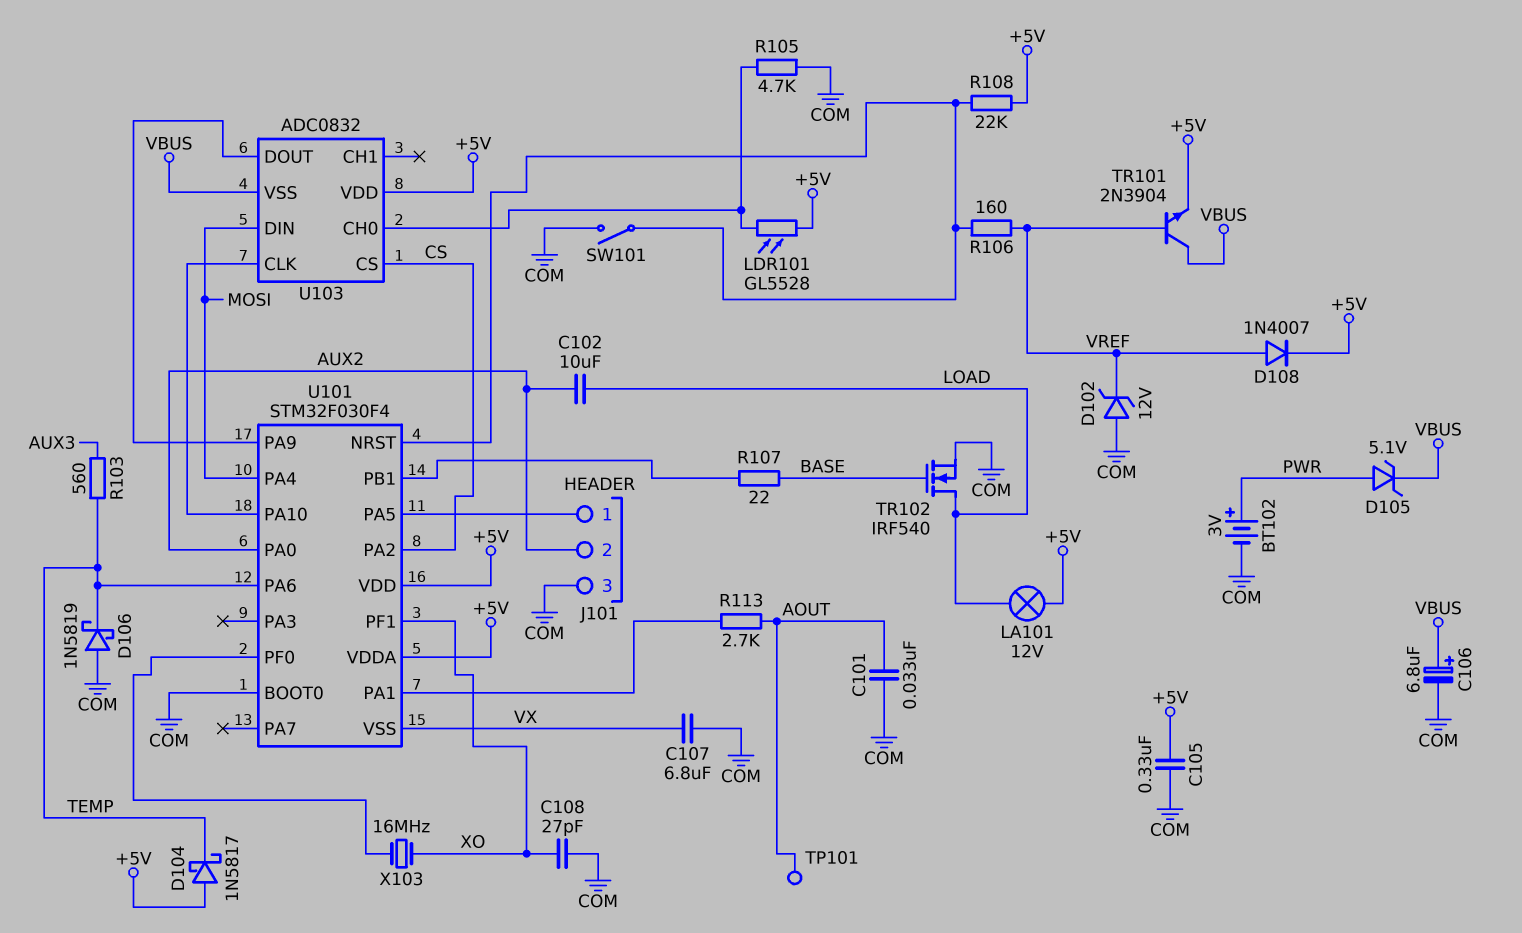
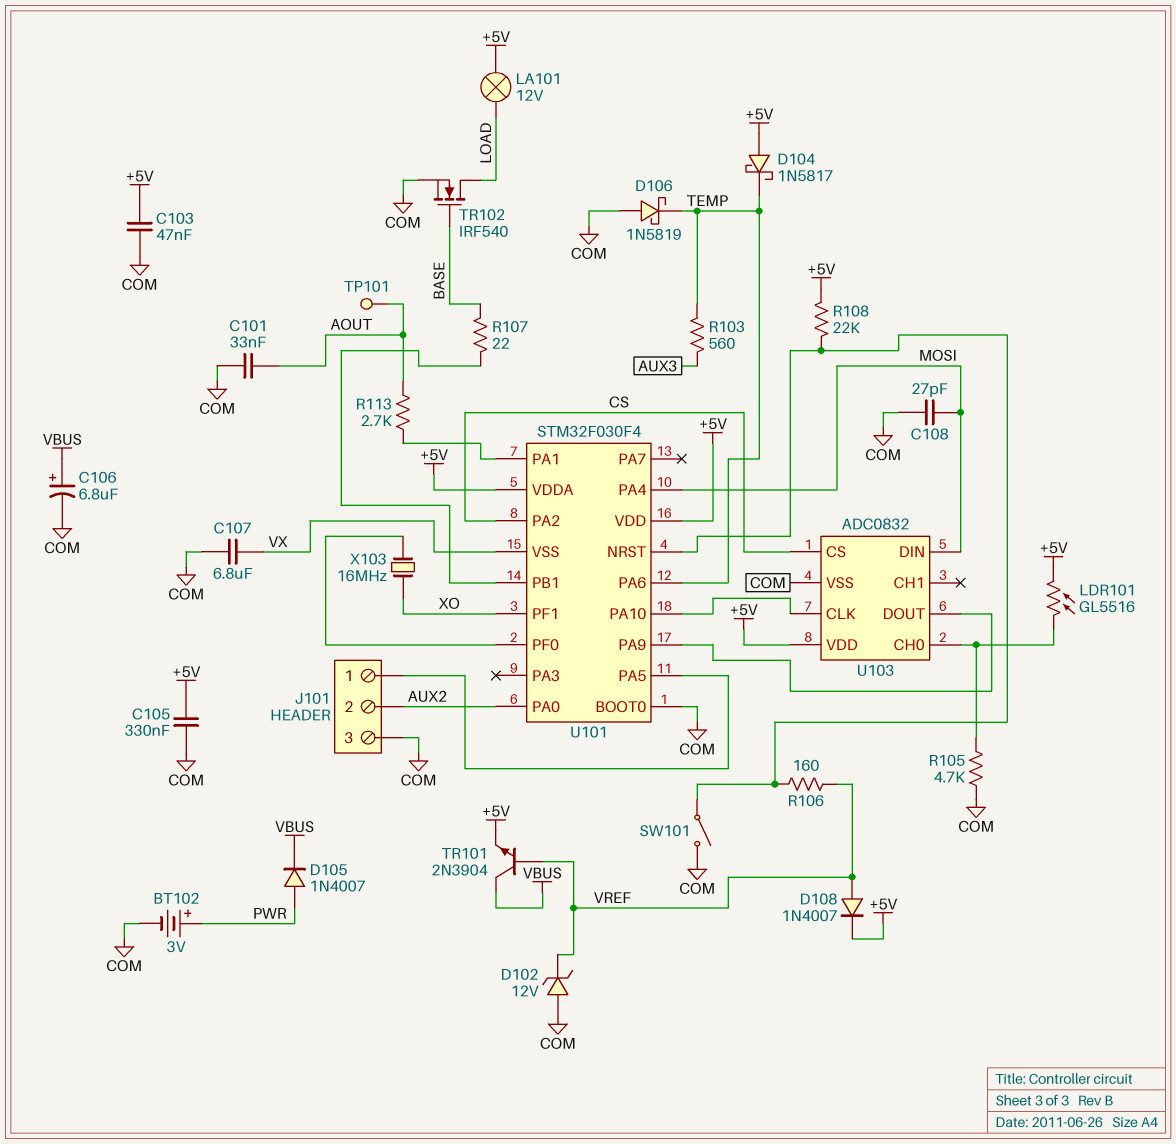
C102: 10uF (AUX2, LOAD) -> none
C103: none -> 47nF (+5V, COM)
C108: 27pF (COM, XO) -> 27pF (COM, MOSI)
D105: zener 5.1V (A PWR, K VBUS) -> diode 1N4007 (A PWR, K VBUS)
LDR101: GL5528 (+5V, U103/CH0) -> GL5516 (+5V, U103/CH0)
U103 pin VSS: VBUS -> COM

